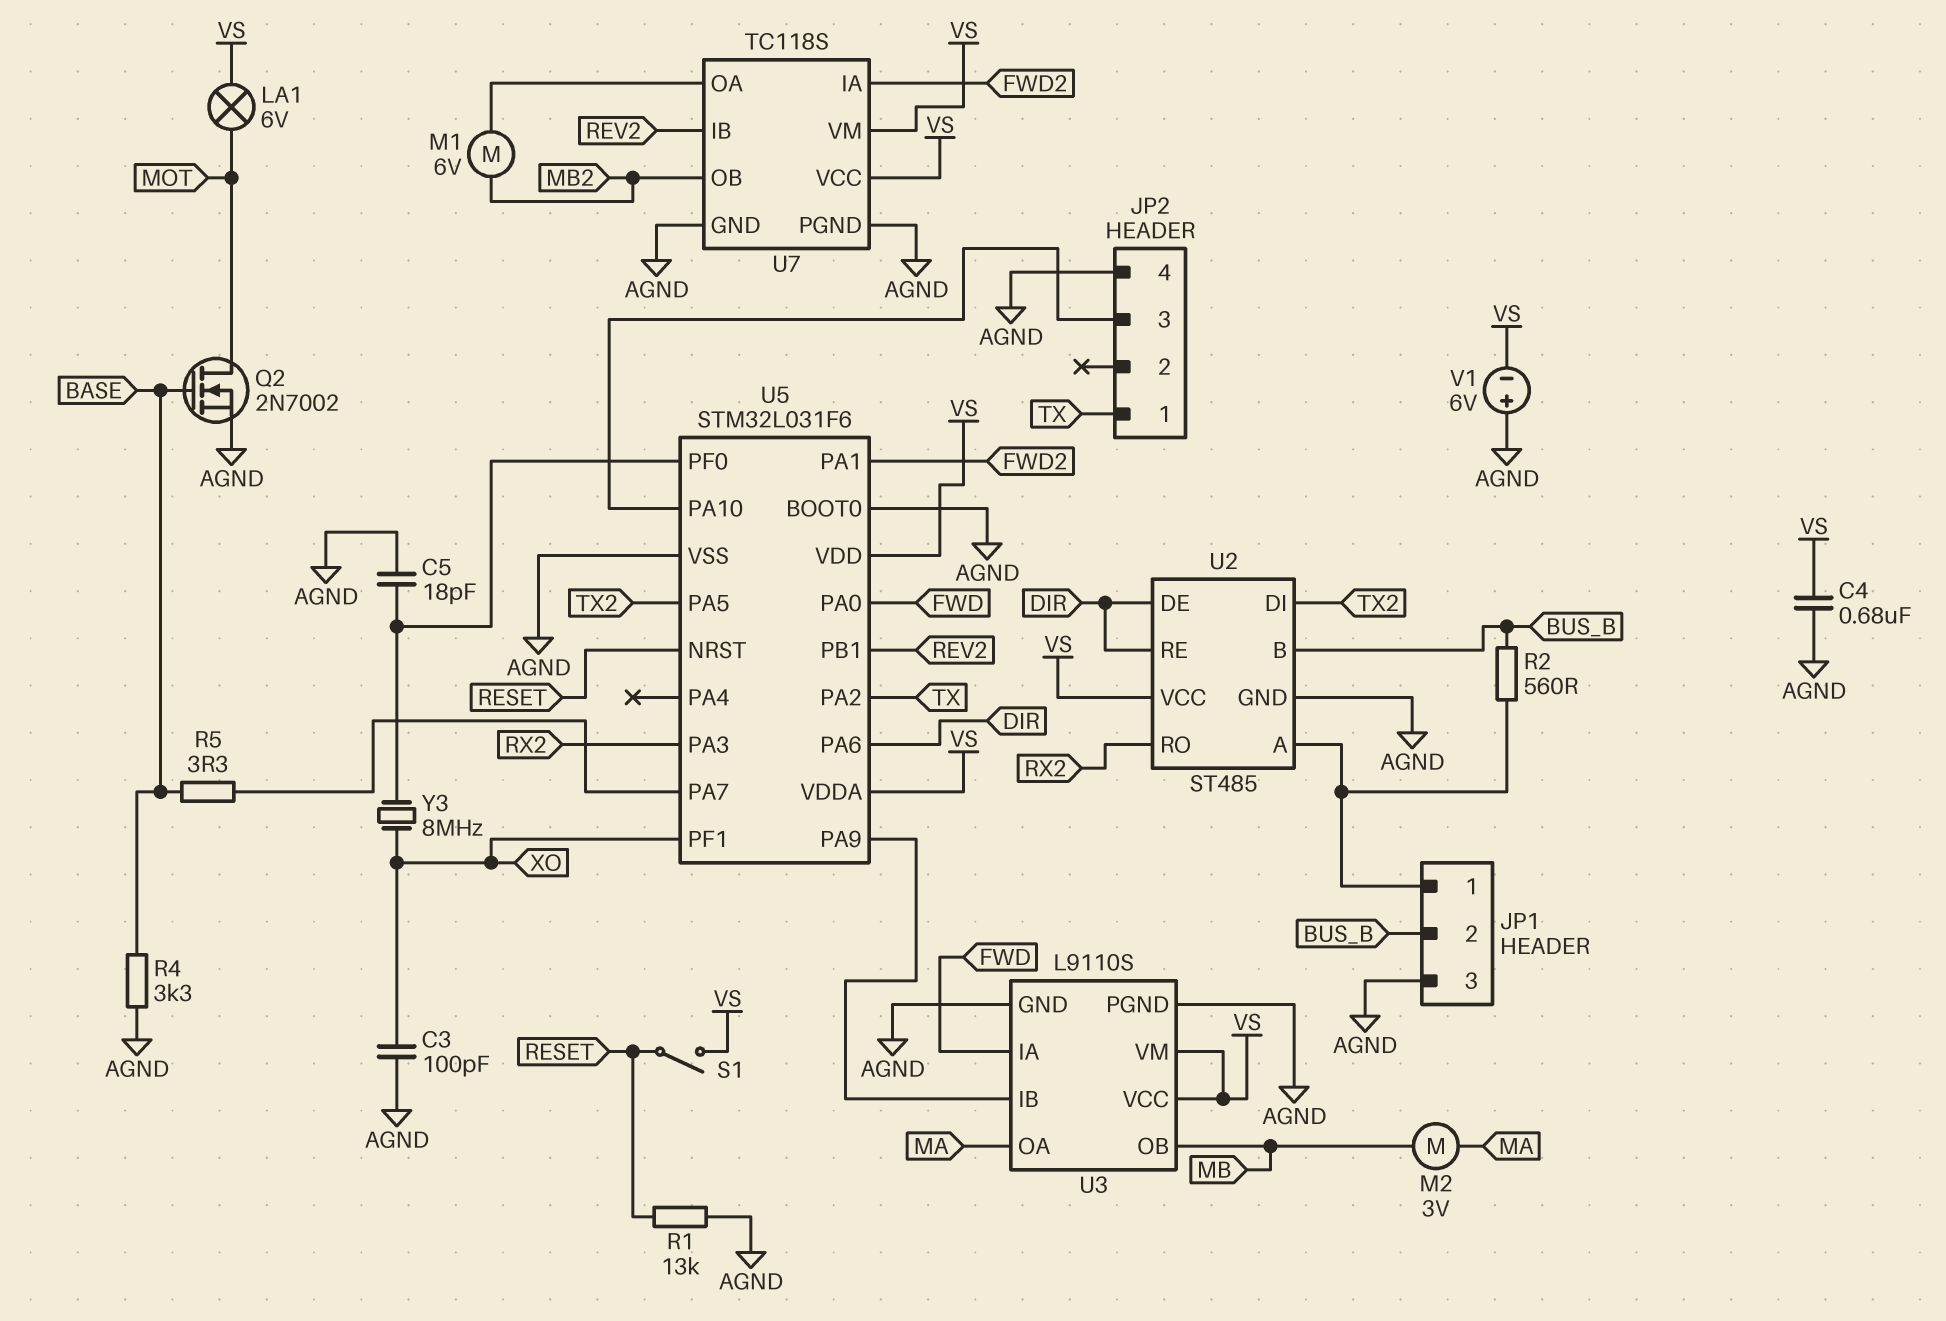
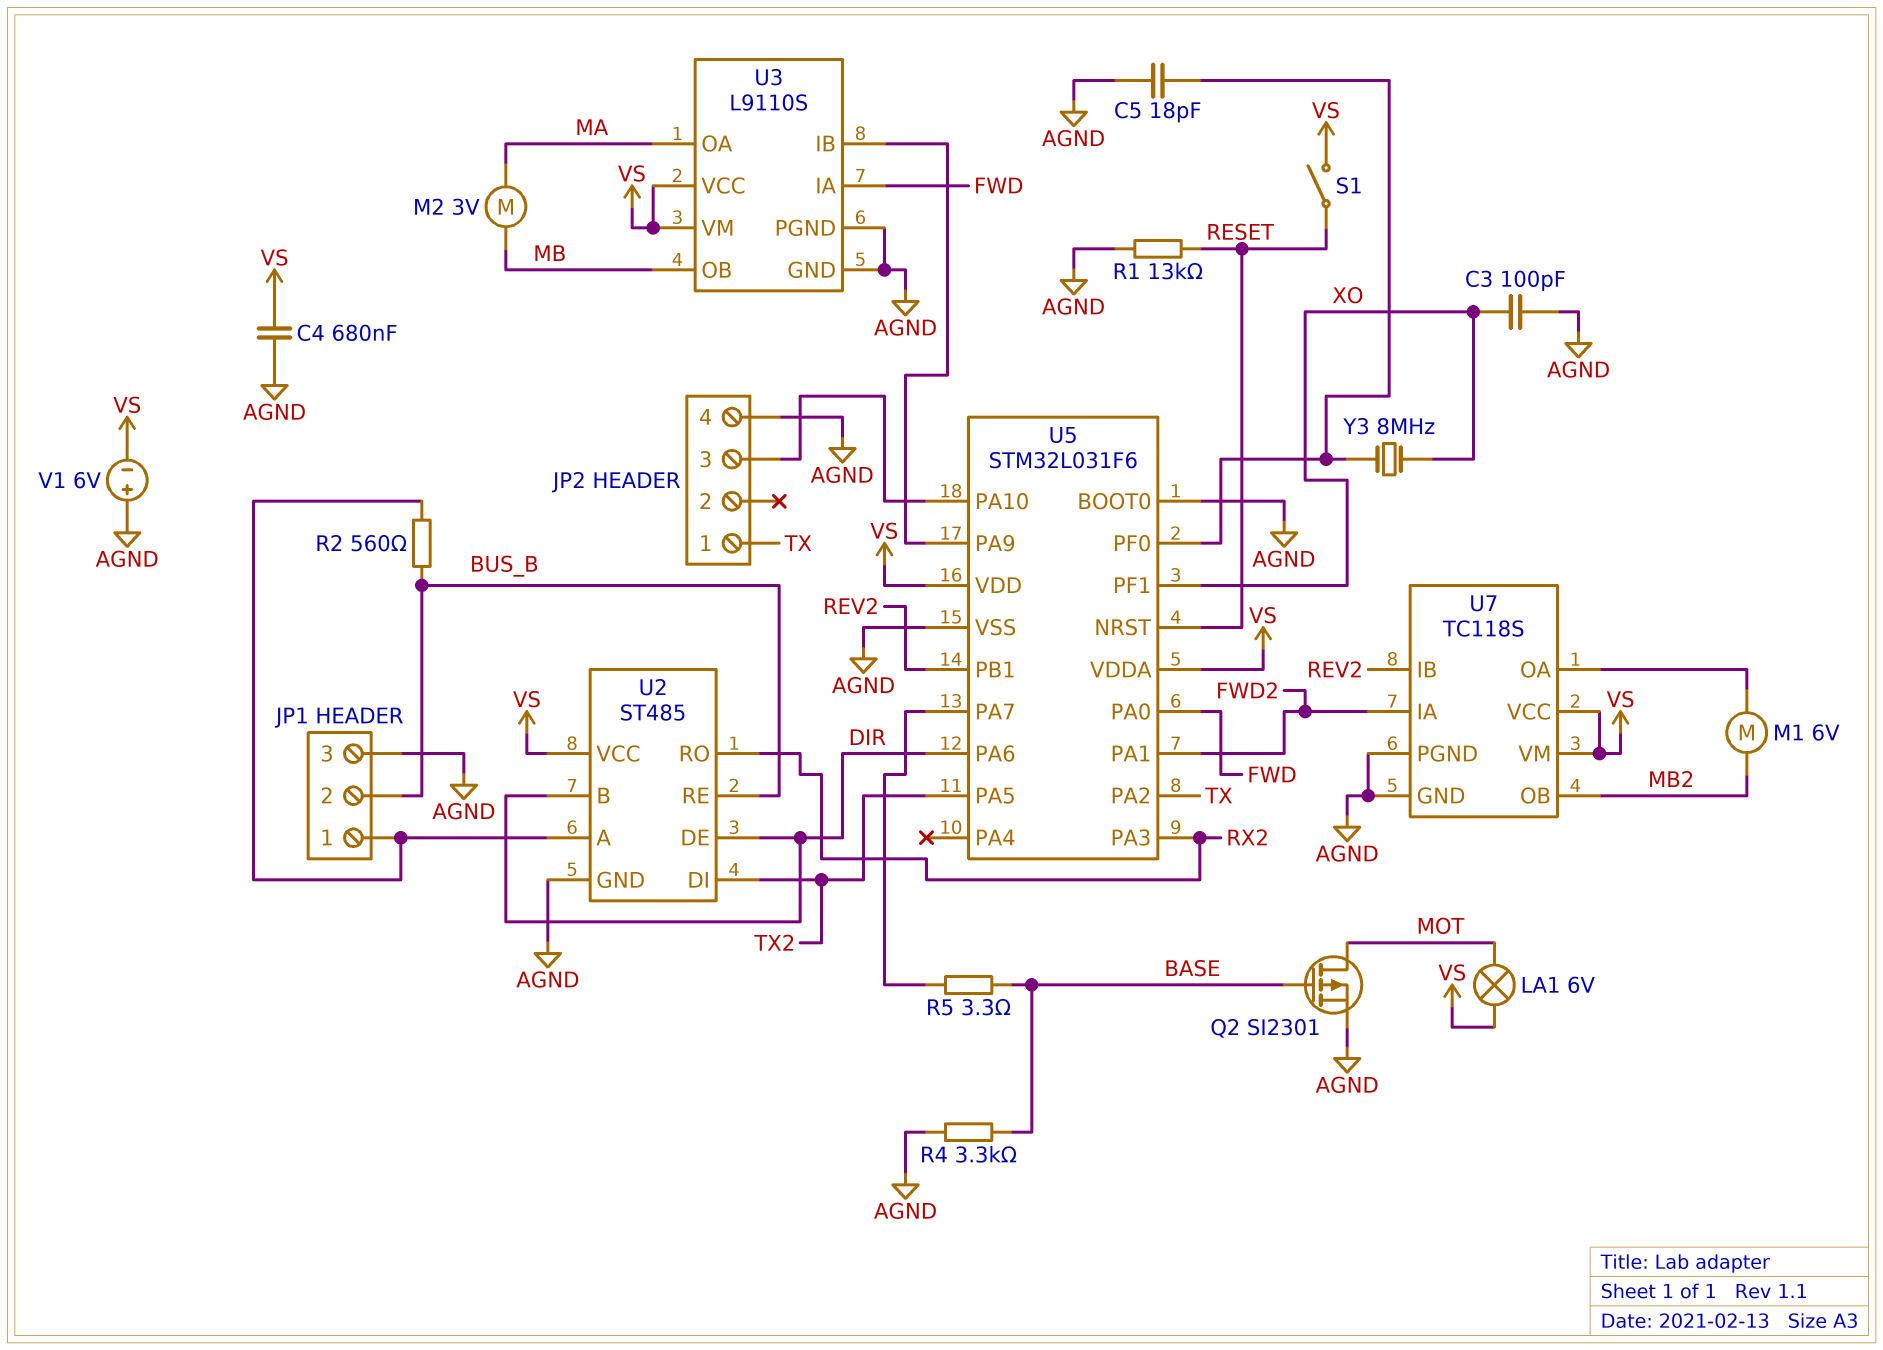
Q2: NMOS 2N7002 (G BASE, D MOT, S AGND) -> PMOS SI2301 (G BASE, D MOT, S AGND)
U2 pin B: BUS_B -> DIR
U2 pin RE: DIR -> BUS_B

